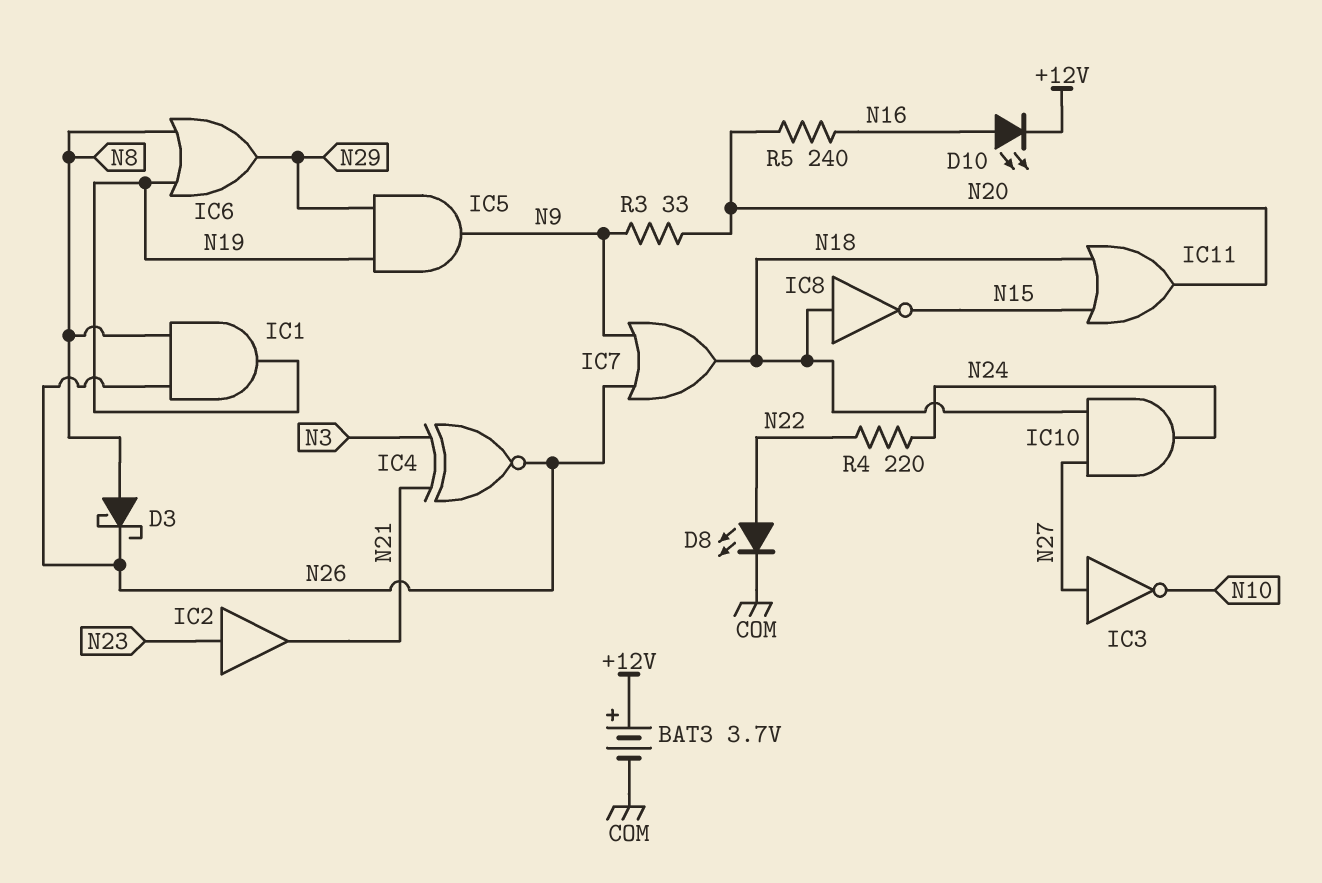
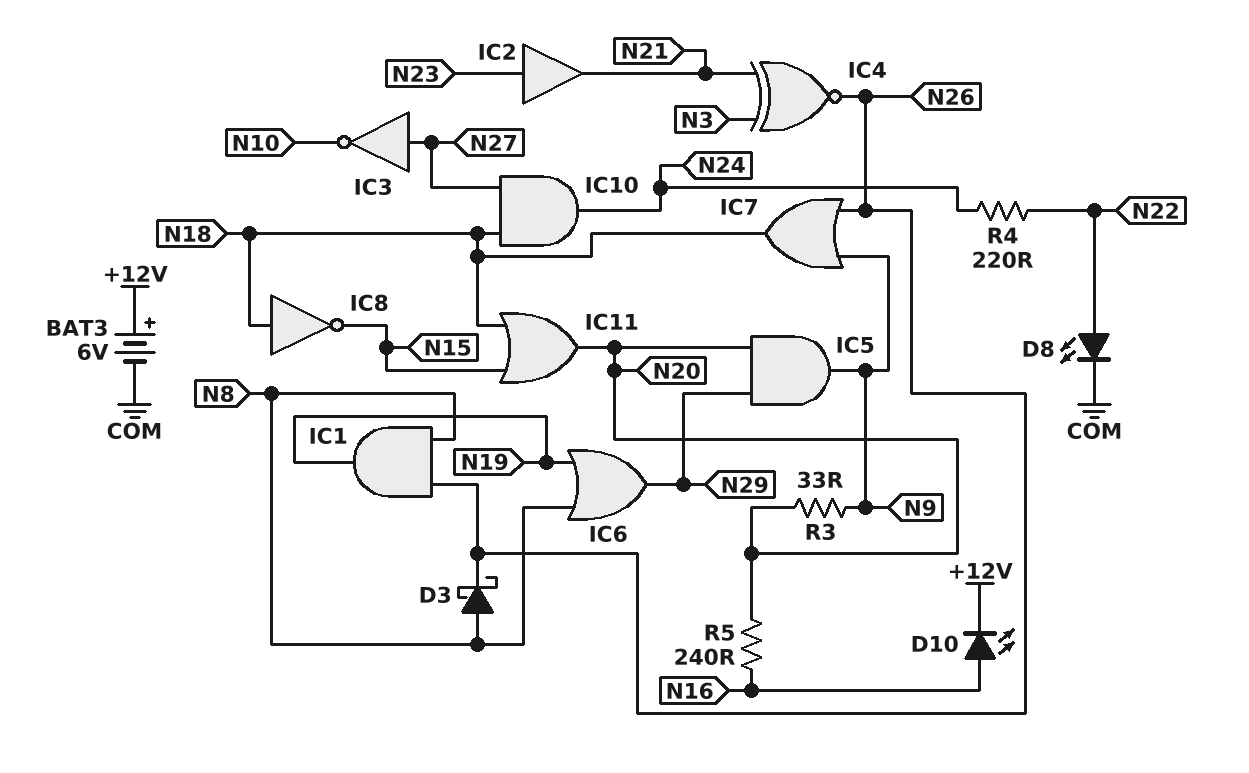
BAT3: 3.7V (plus +12V, minus COM) -> 6V (plus +12V, minus COM)
IC5: AND (in N19, in N29, out N9) -> AND (in N20, in N29, out N9)

